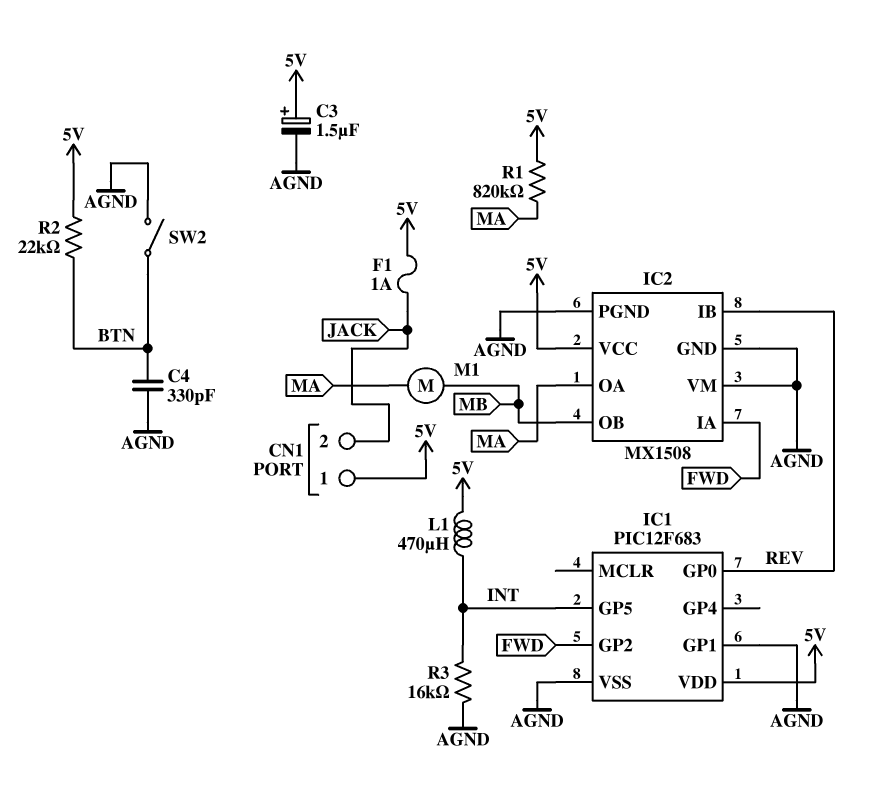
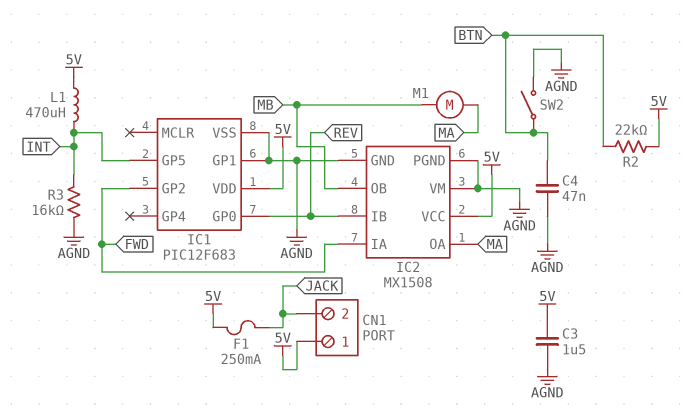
C3: 1.5uF (plus 5V, minus AGND) -> 1.5uF (5V, AGND)
C4: 330pF (AGND, BTN) -> 47nF (AGND, BTN)
F1: 1A (5V, JACK) -> 250mA (5V, JACK)
R1: 820k (5V, MA) -> none

